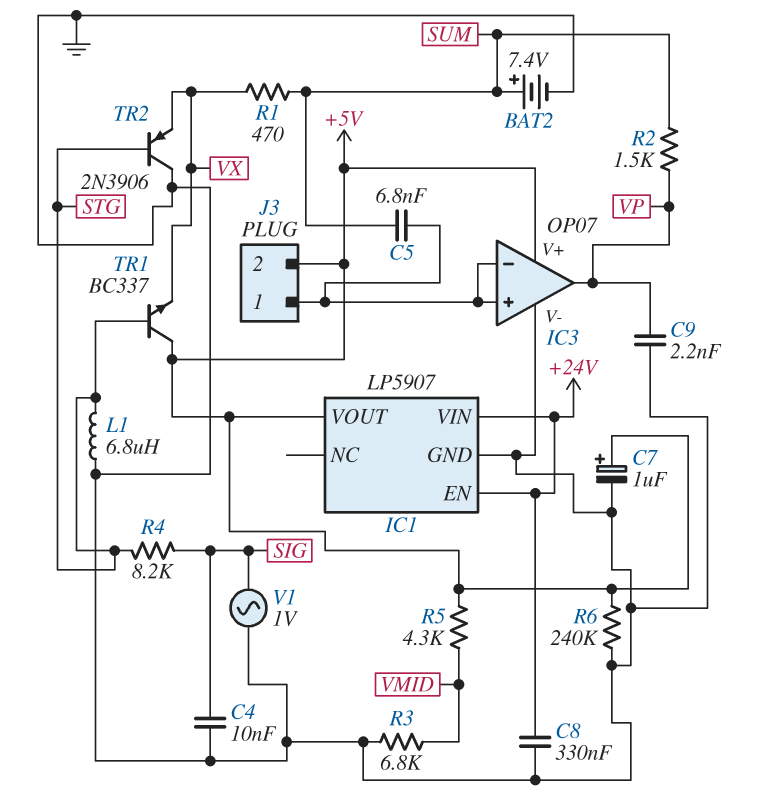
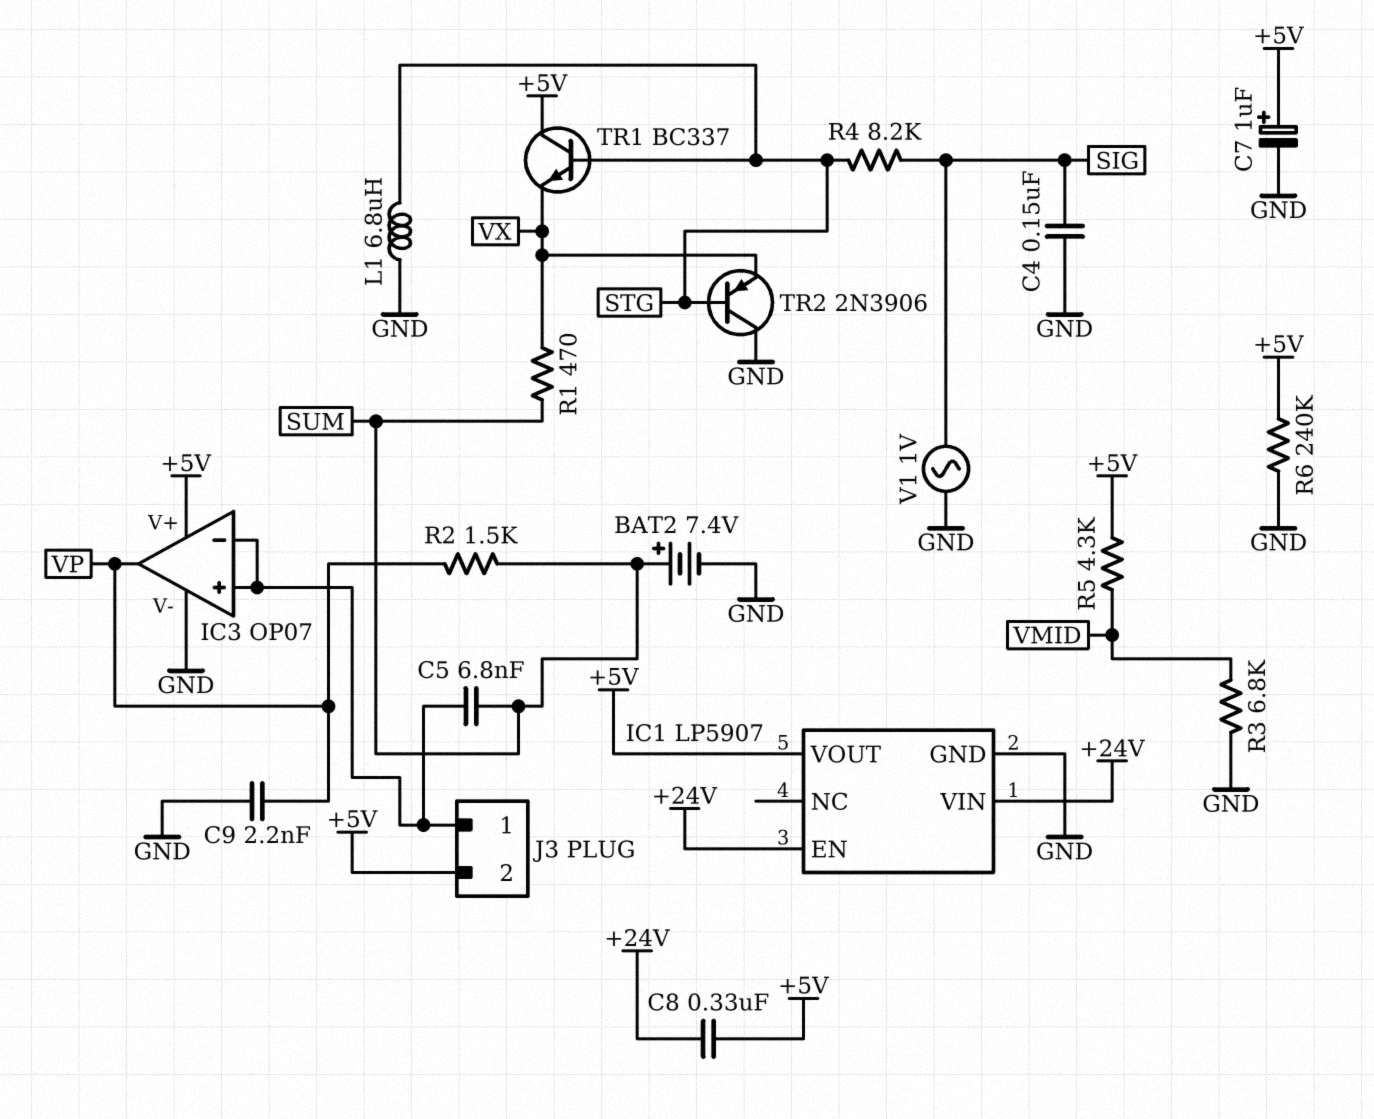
C4: 10nF (GND, SIG) -> 150nF (GND, SIG)
C8: 330nF (+24V, GND) -> 330nF (+5V, +24V)

